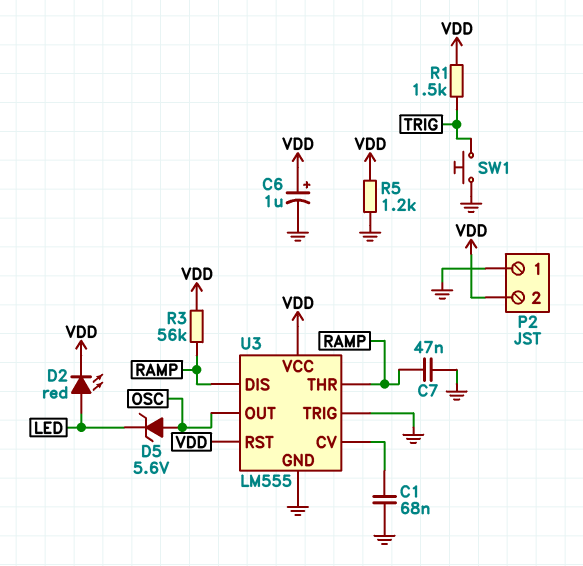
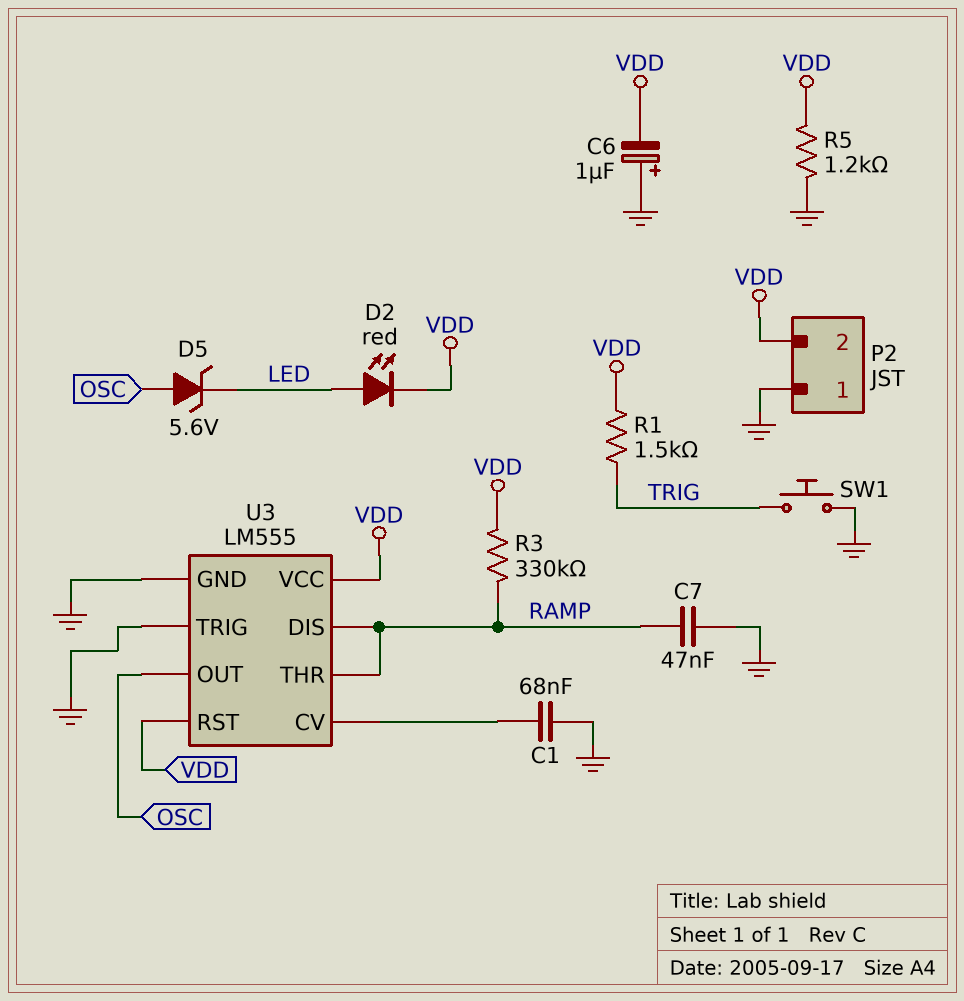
C6: 1uF (plus VDD, minus GND) -> 1uF (plus GND, minus VDD)
R3: 56k (RAMP, VDD) -> 330k (RAMP, VDD)

